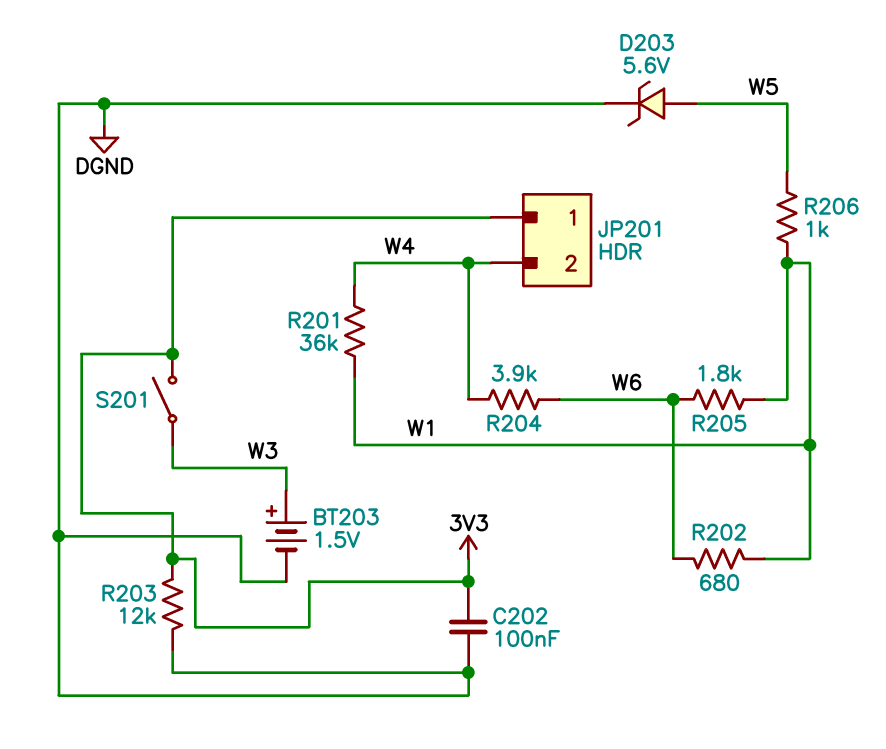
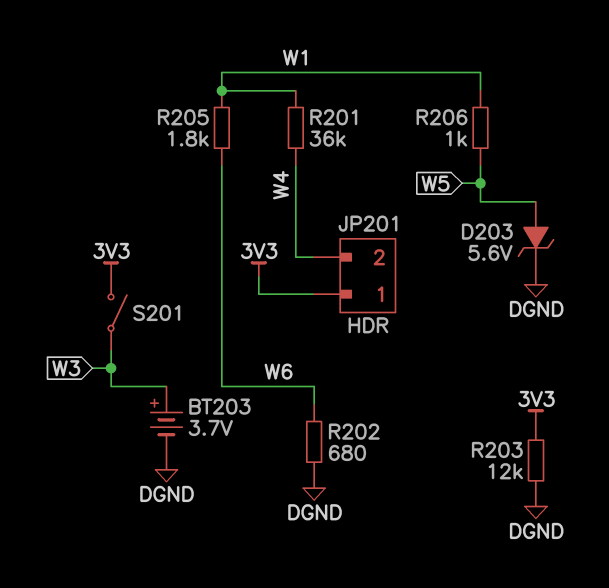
BT203: 1.5V (plus W3, minus DGND) -> 3.7V (plus W3, minus DGND)
C202: 100nF (3V3, DGND) -> none
R202: 680 (W1, W6) -> 680 (DGND, W6)
R204: 3.9k (W4, W6) -> none

